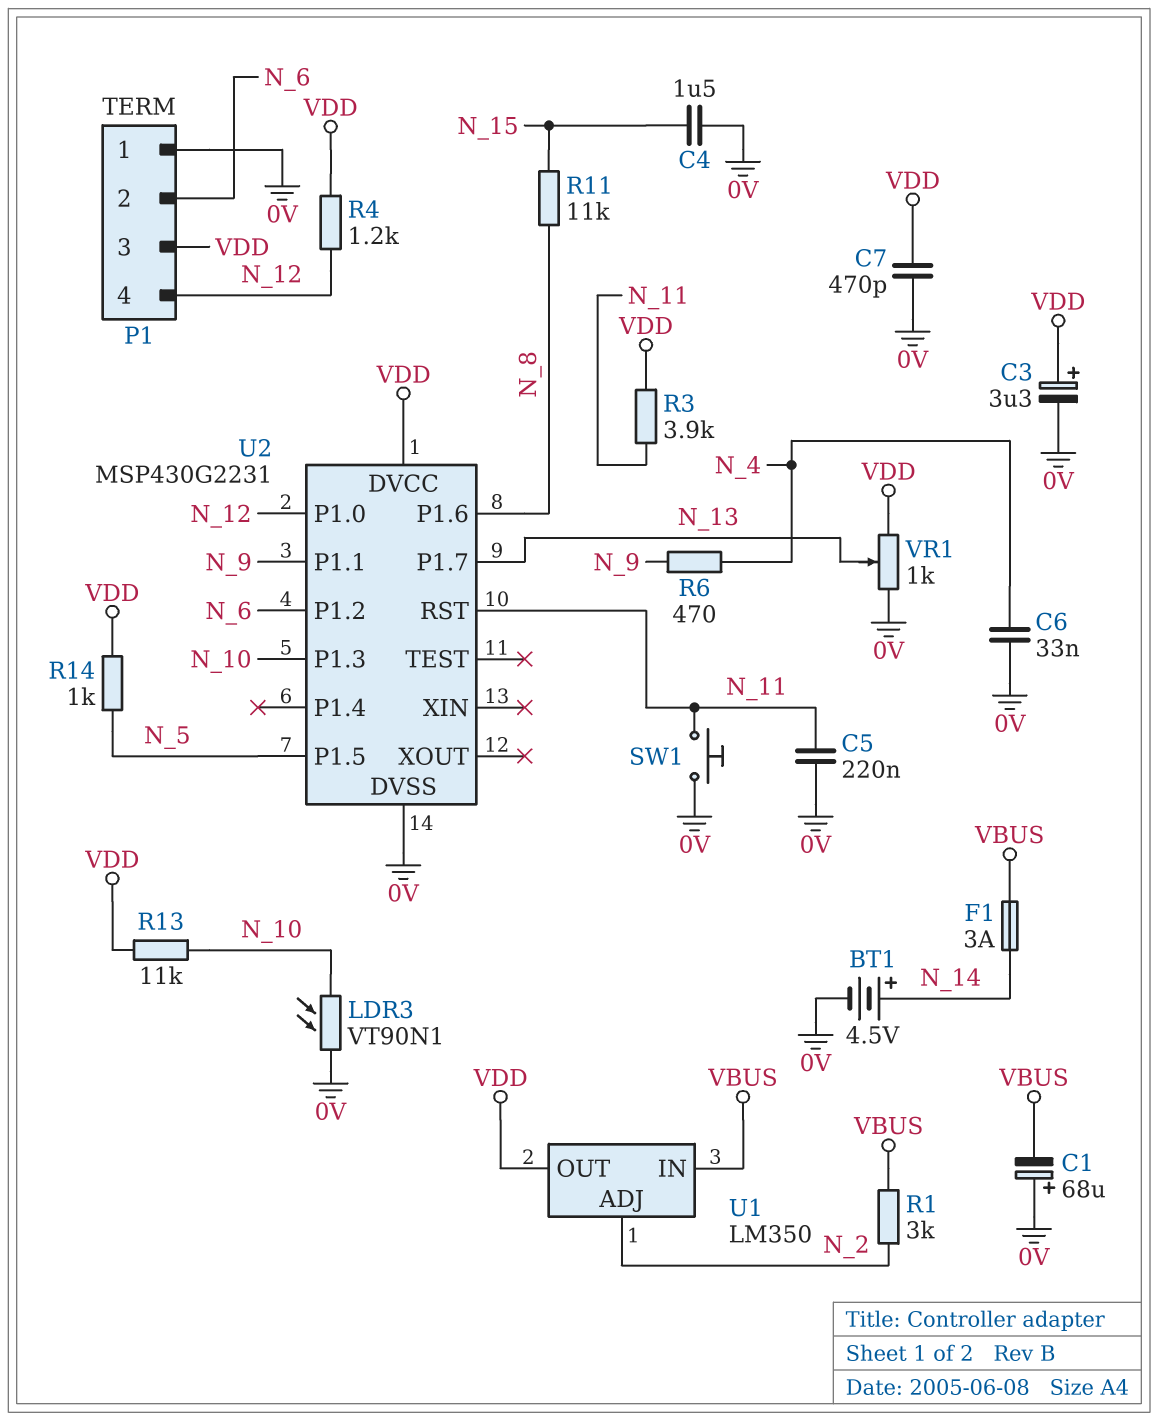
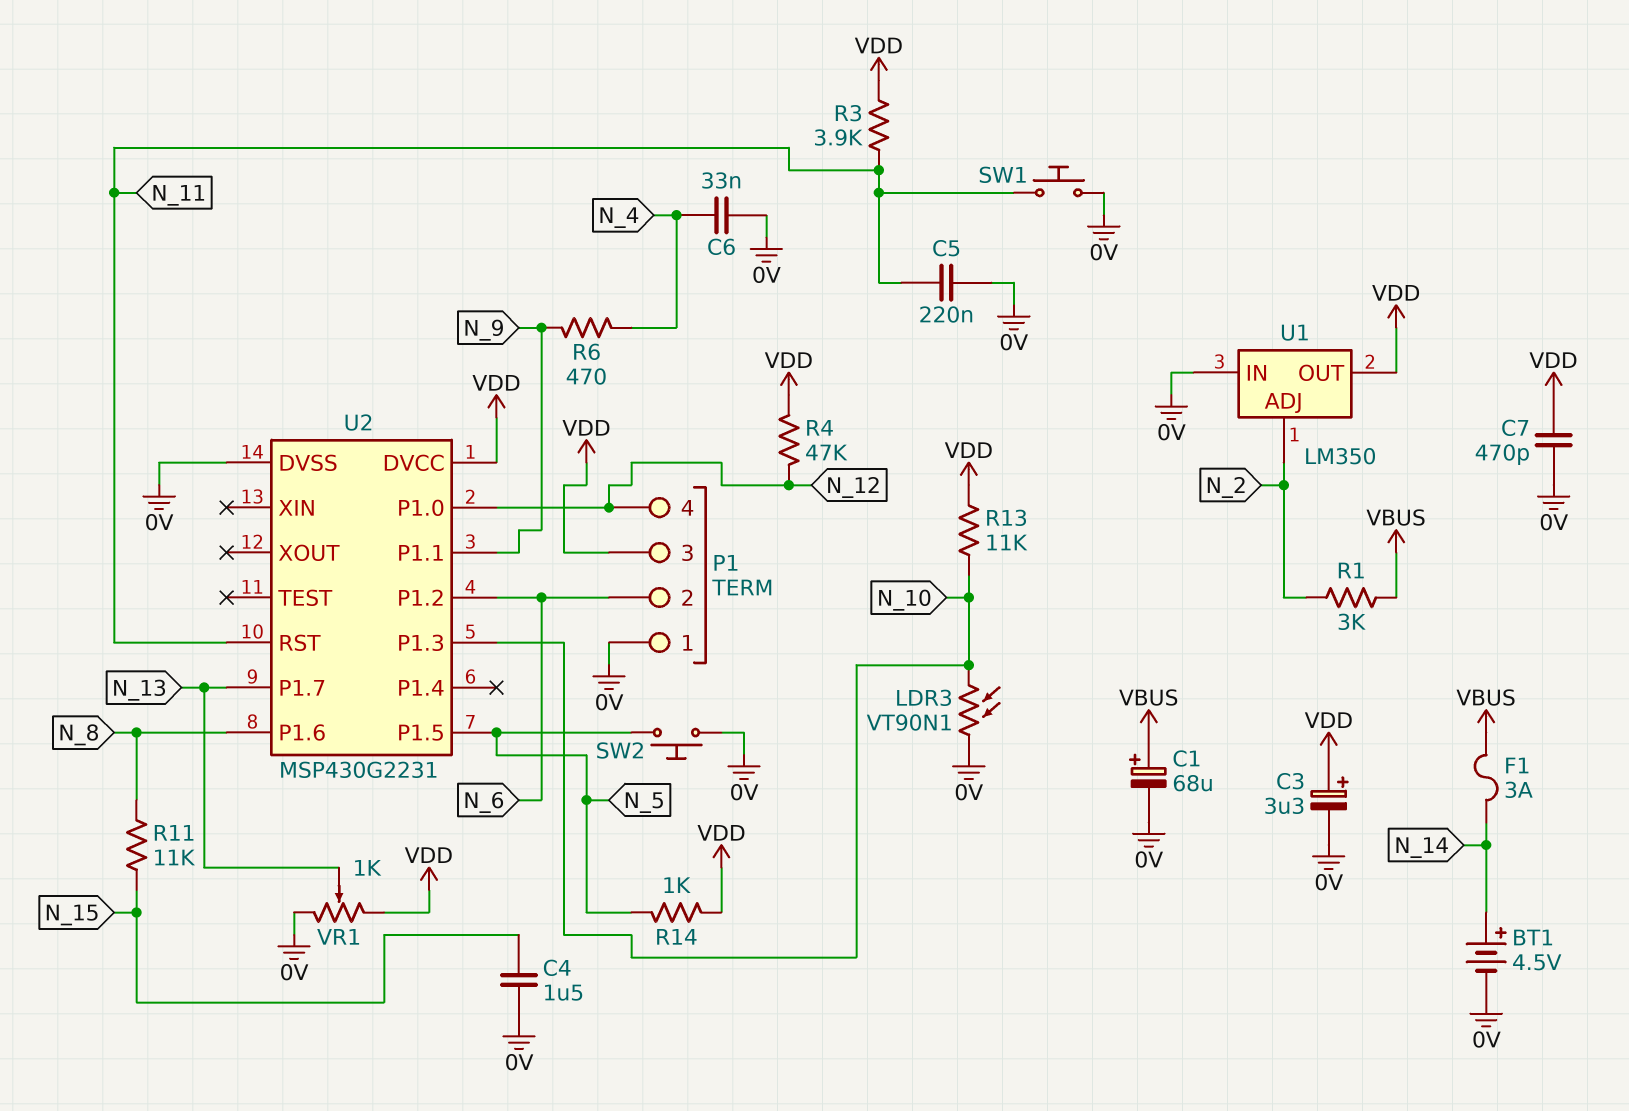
C1: 68uF (plus 0V, minus VBUS) -> 68uF (plus VBUS, minus 0V)
R4: 1.2k (N_12, VDD) -> 47k (N_12, VDD)
SW2: none -> button (0V, N_5)
U1 pin IN: VBUS -> 0V

